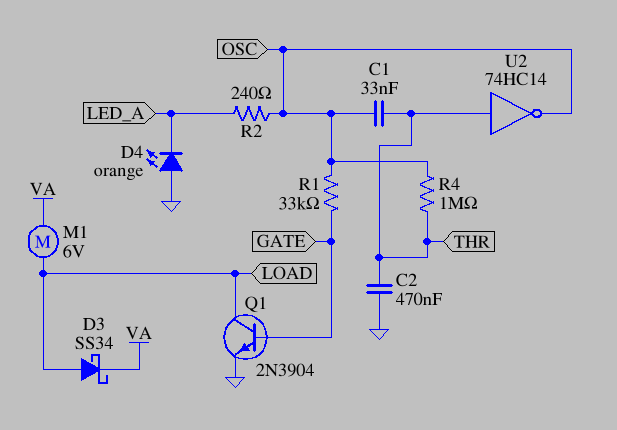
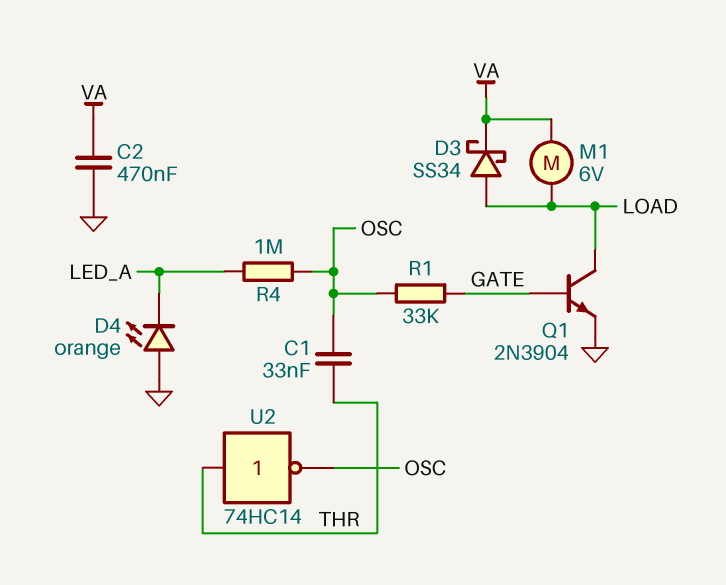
C2: 470nF (GND, THR) -> 470nF (GND, VA)
R2: 240 (LED_A, OSC) -> none
R4: 1M (OSC, THR) -> 1M (LED_A, OSC)

